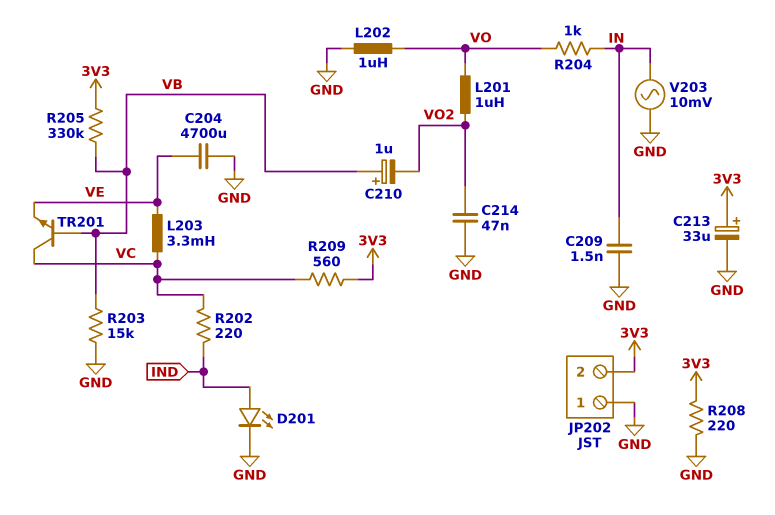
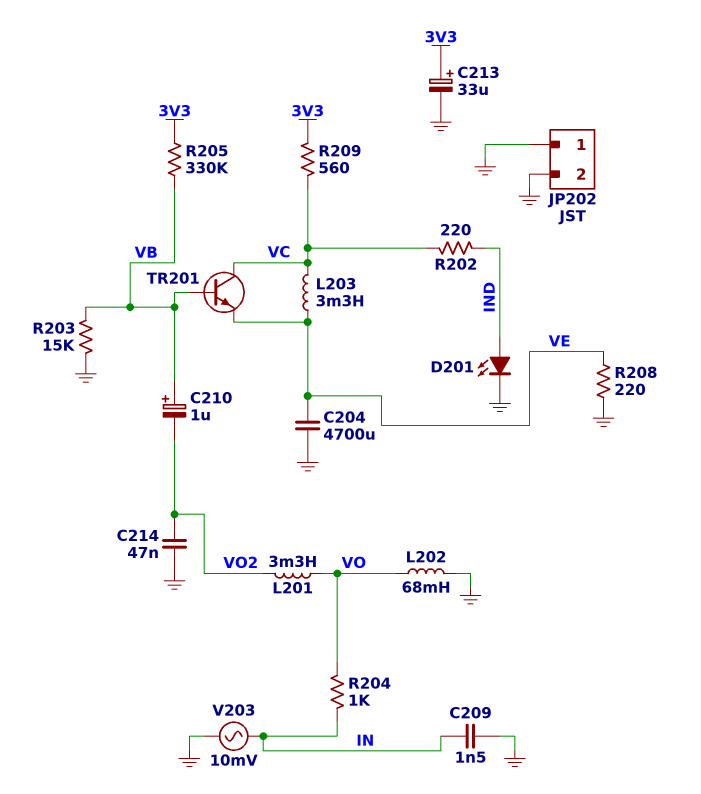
JP202 pin 2: 3V3 -> GND
L201: 1uH (VO, VO2) -> 3.3mH (VO, VO2)
L202: 1uH (GND, VO) -> 68mH (GND, VO)
R208: 220 (3V3, GND) -> 220 (GND, VE)

